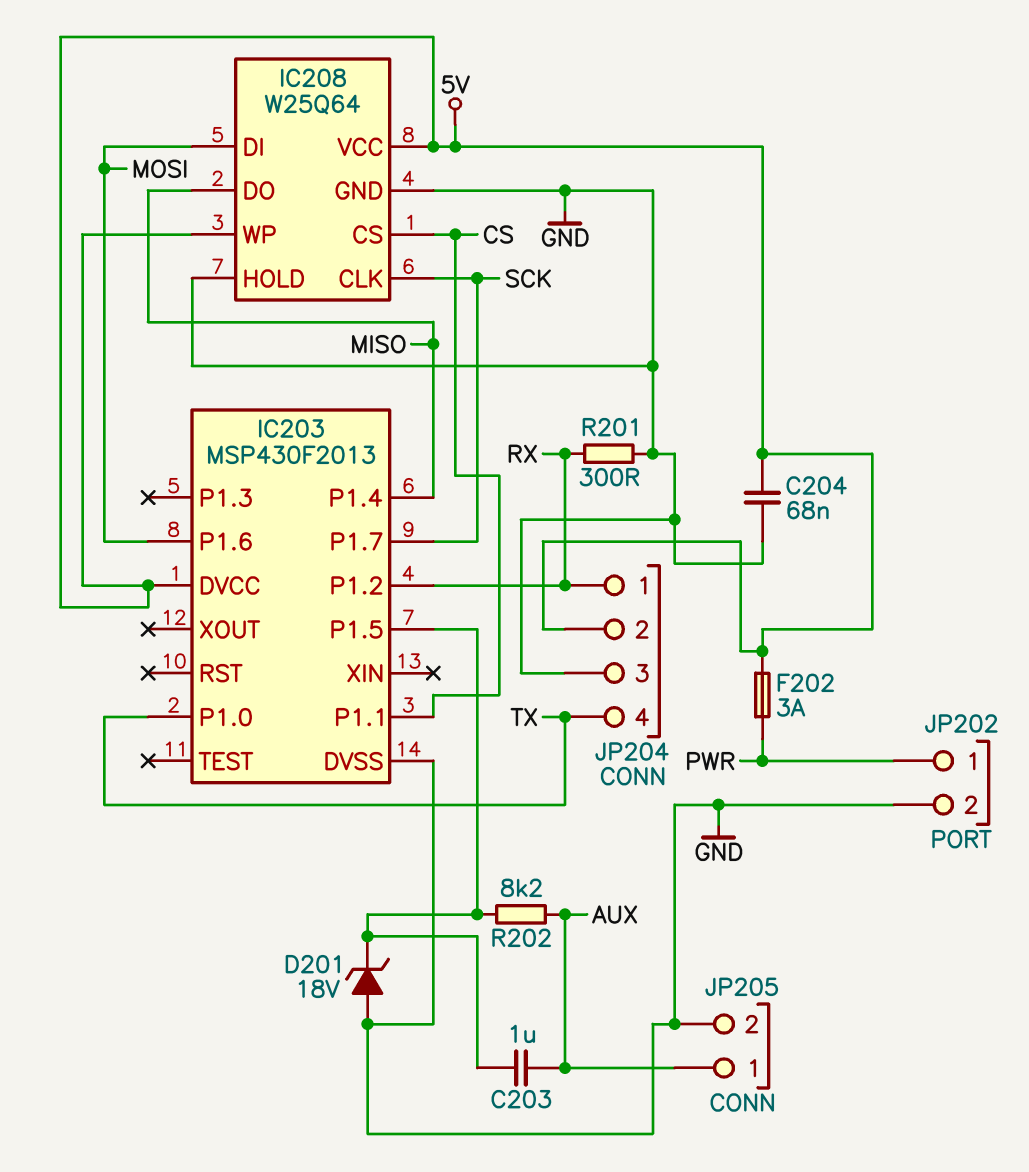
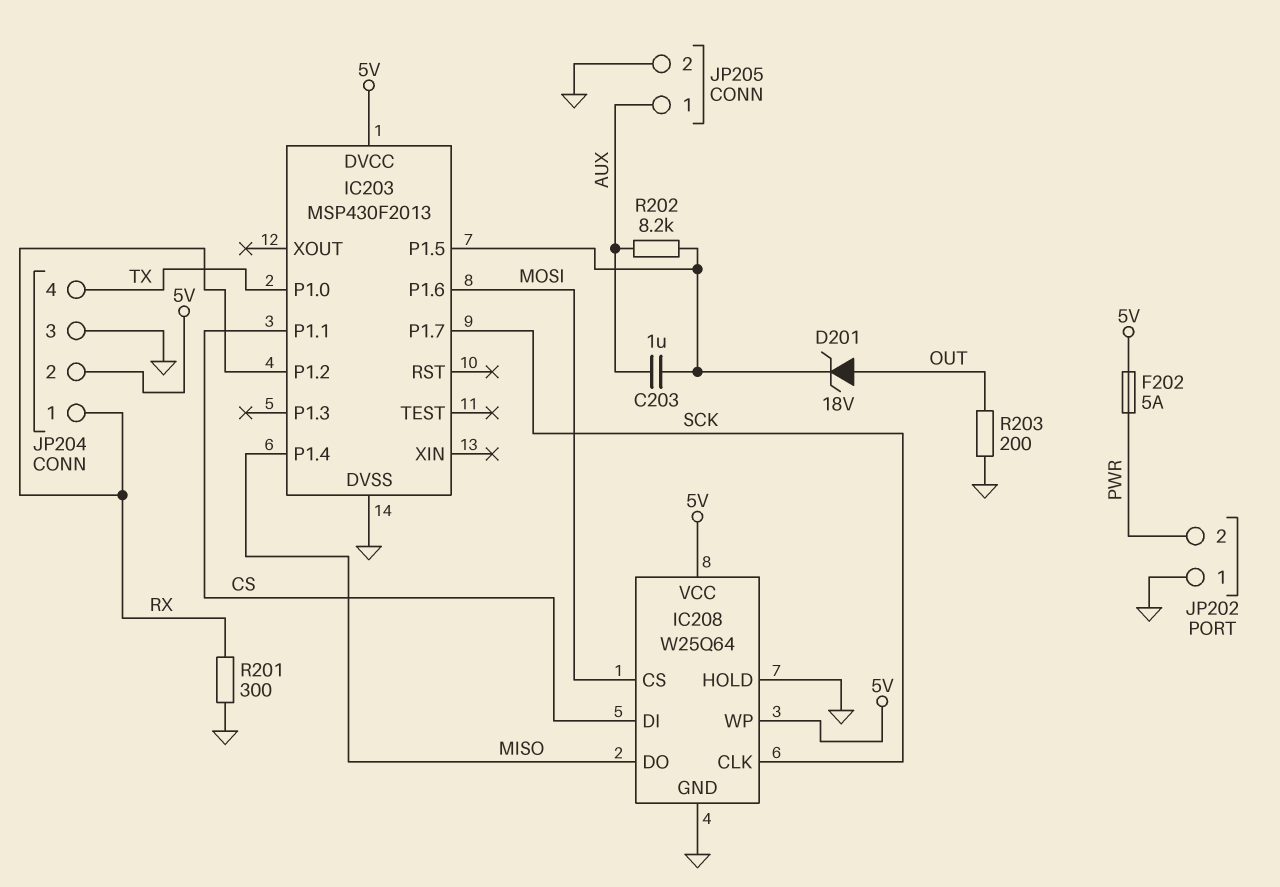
C204: 68nF (5V, GND) -> none
D201: zener 18V (A GND, K IC203/P1.5) -> zener 18V (A OUT, K IC203/P1.5)
F202: 3A (5V, PWR) -> 5A (5V, PWR)
IC208 pin CS: CS -> MOSI
IC208 pin DI: MOSI -> CS
JP202 pin 1: PWR -> GND
JP202 pin 2: GND -> PWR
R203: none -> 200 (GND, OUT)

